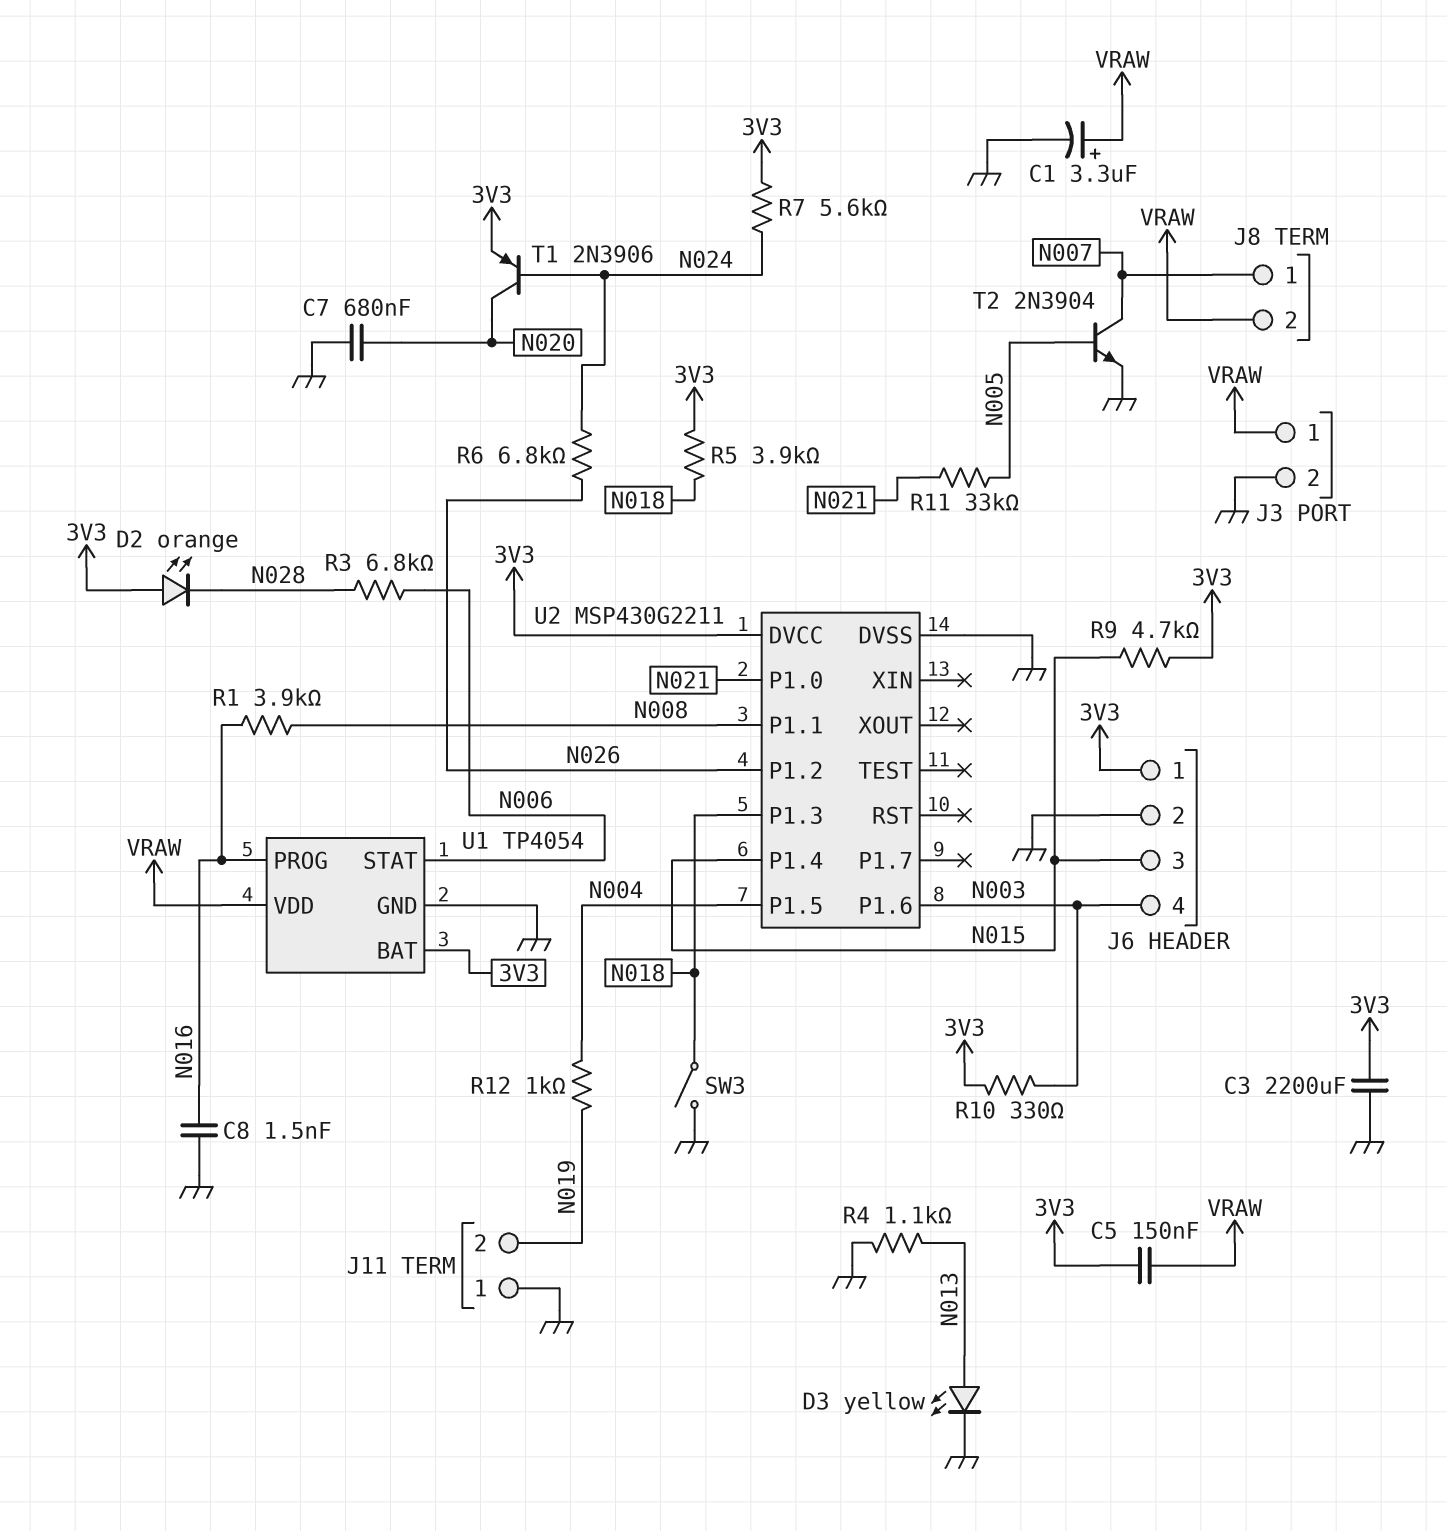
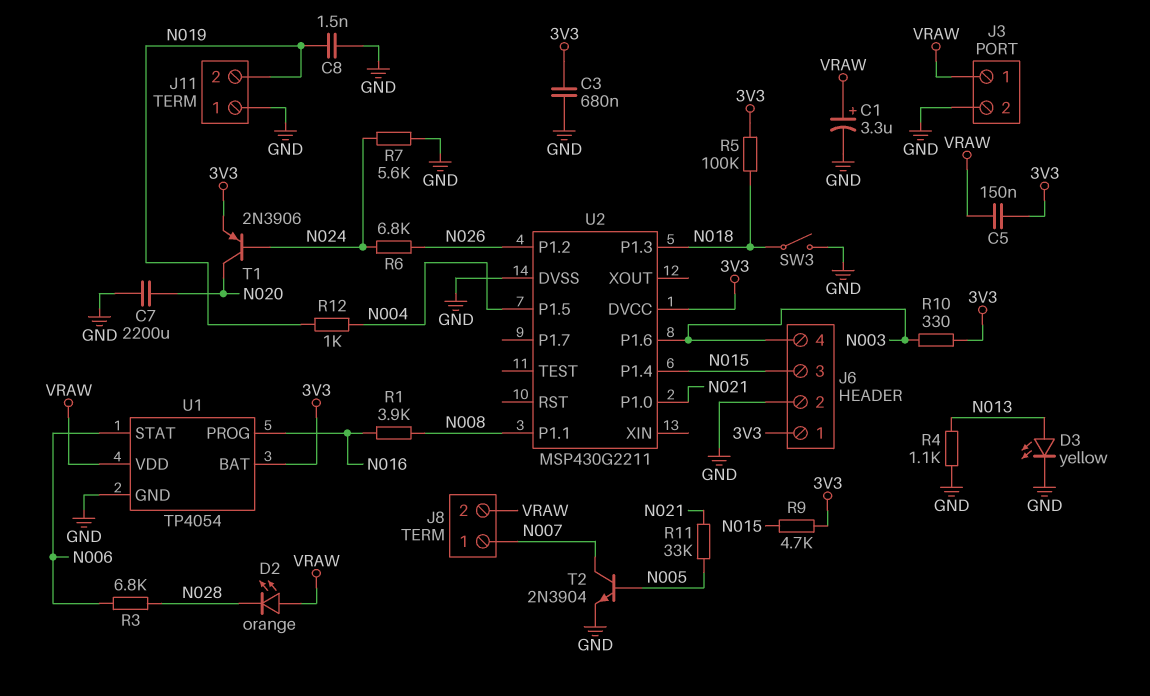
C3: 2200uF (3V3, GND) -> 680nF (3V3, GND)
C7: 680nF (GND, N020) -> 2200uF (GND, N020)
C8: 1.5nF (GND, N016) -> 1.5nF (GND, N019)
D2: LED orange (A 3V3, K N028) -> LED orange (A VRAW, K N028)
R5: 3.9k (3V3, N018) -> 100k (3V3, N018)
R7: 5.6k (3V3, N024) -> 5.6k (GND, N024)

